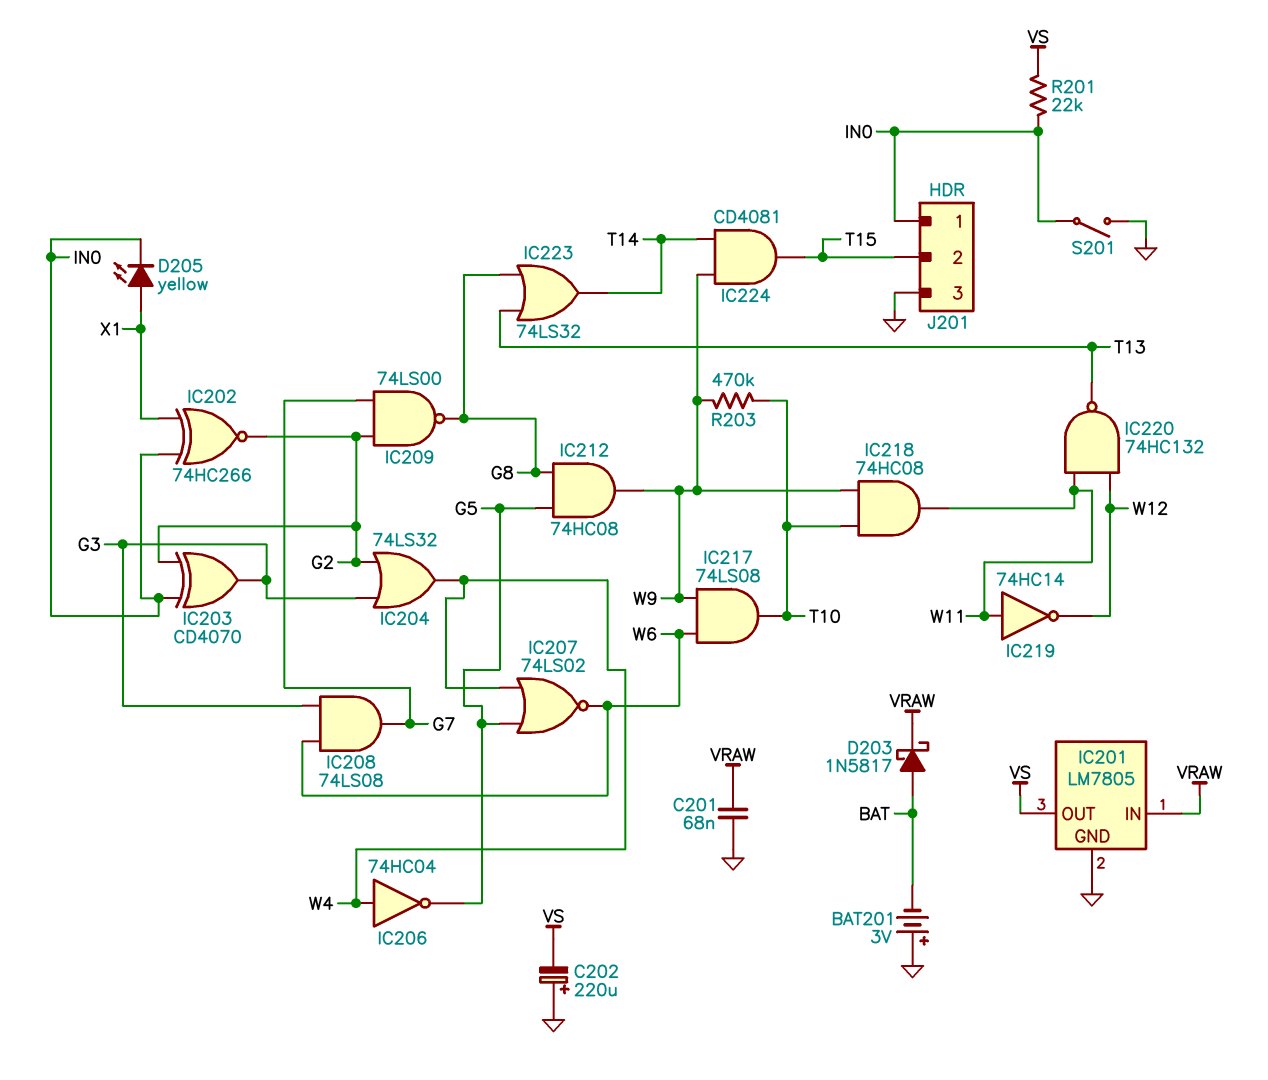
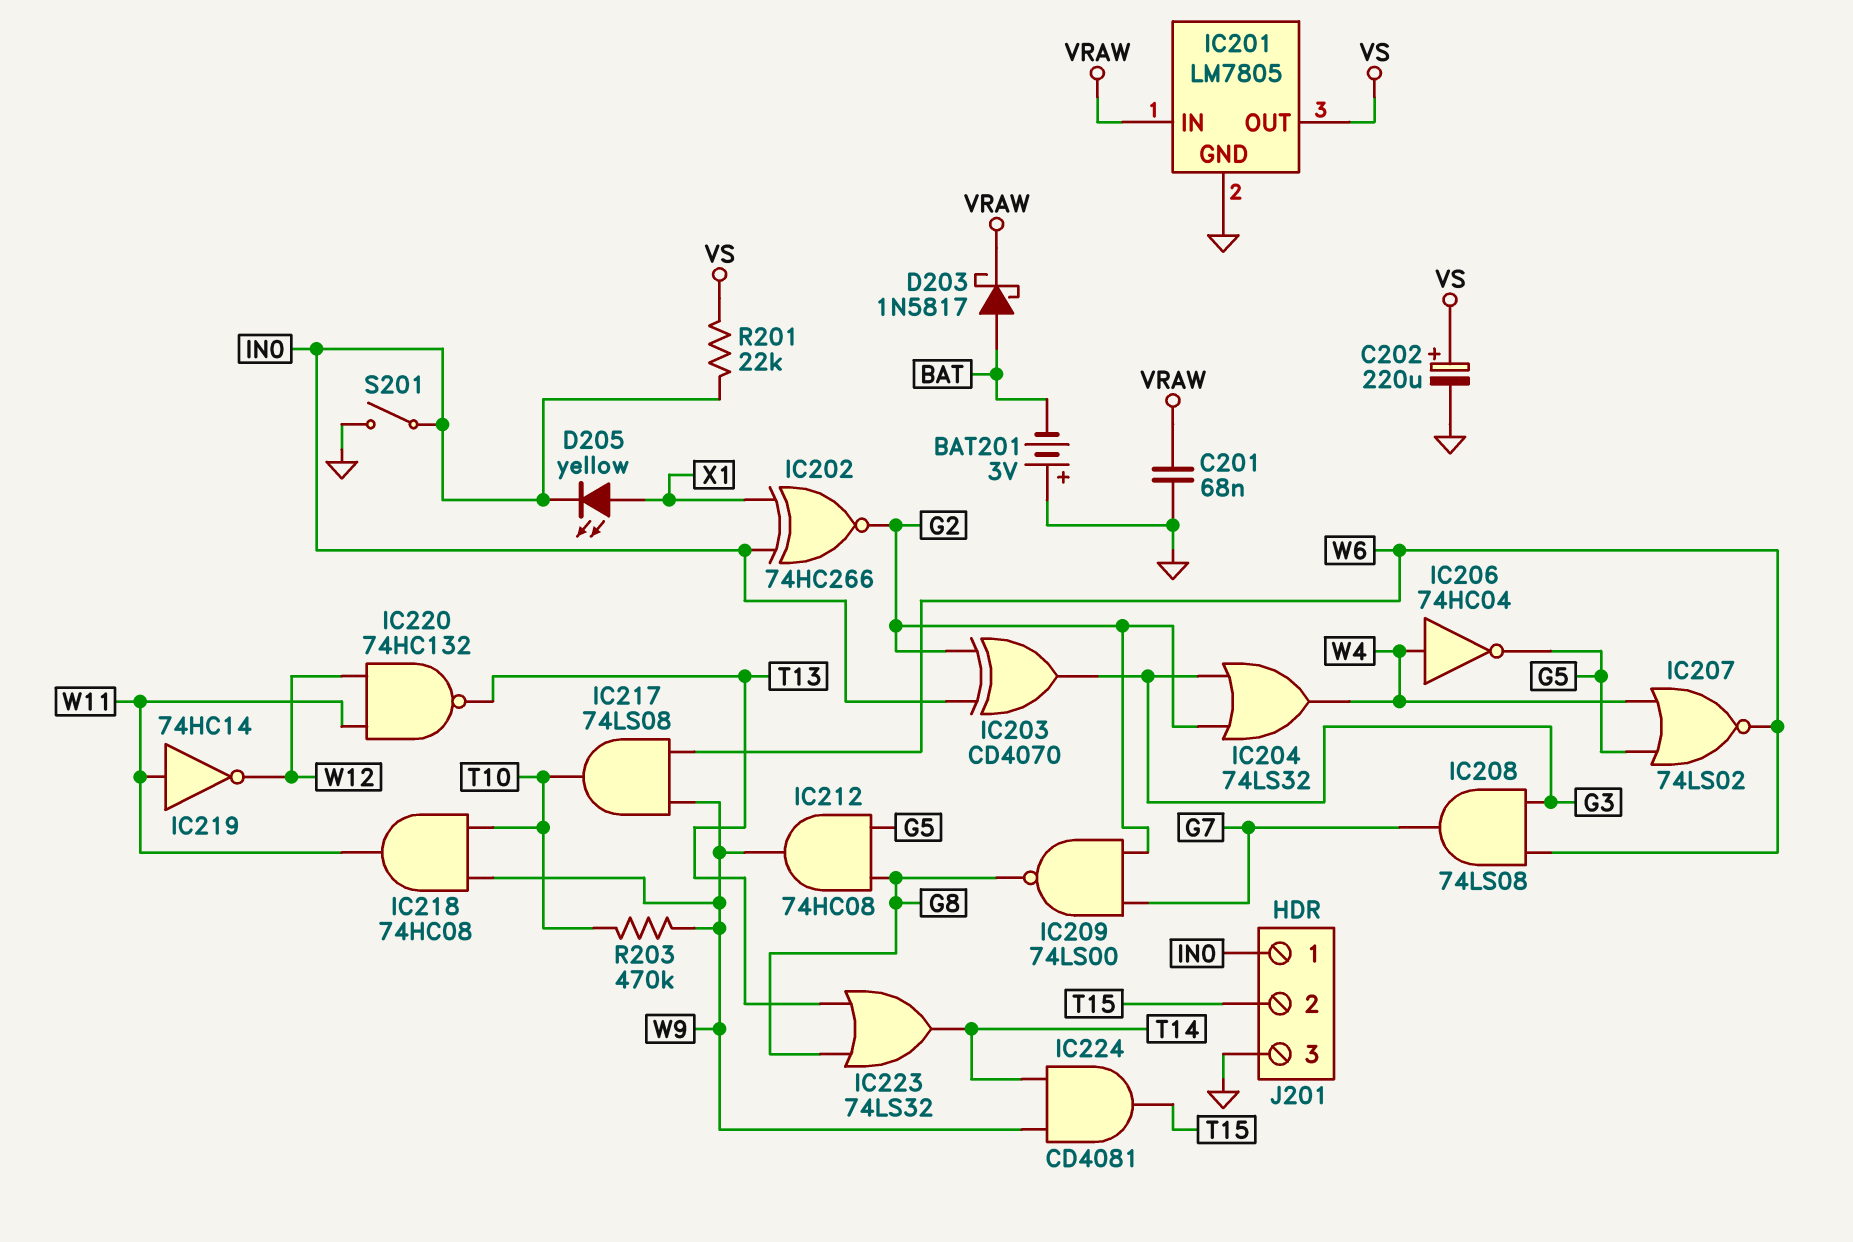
C202: 220uF (plus GND, minus VS) -> 220uF (plus VS, minus GND)

